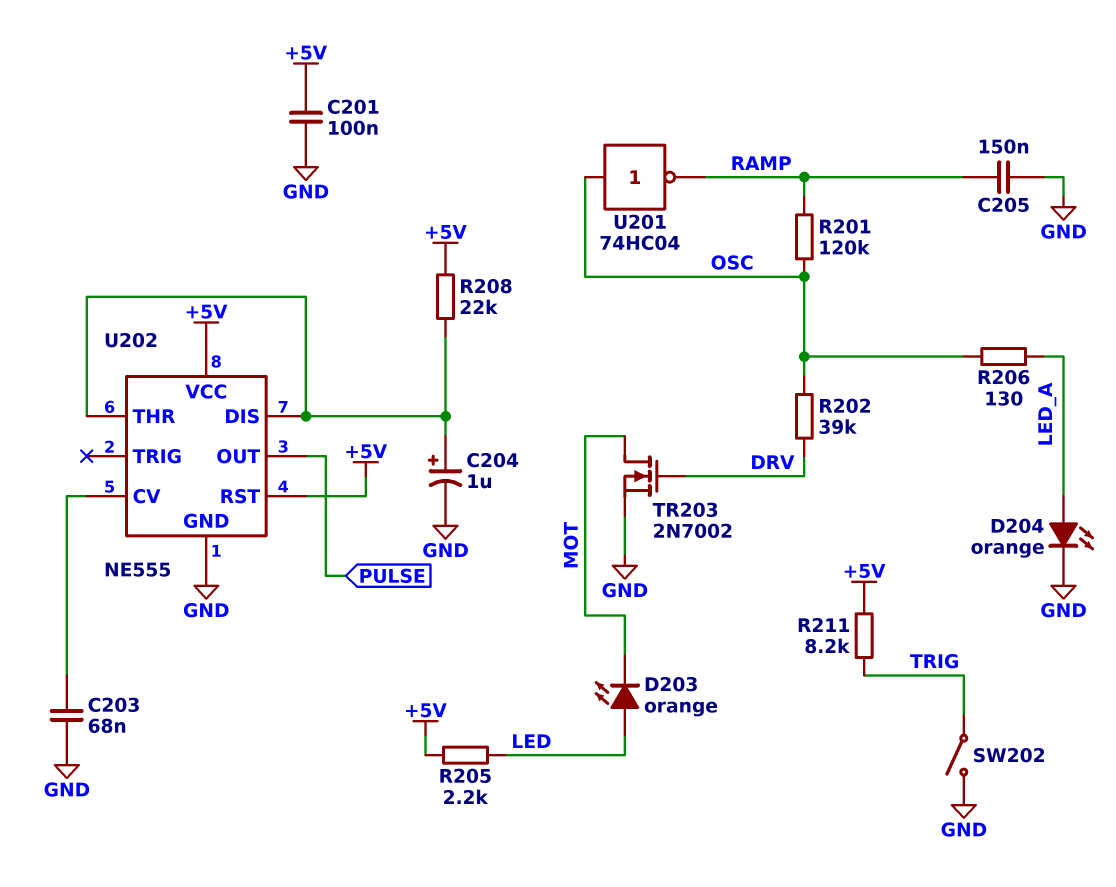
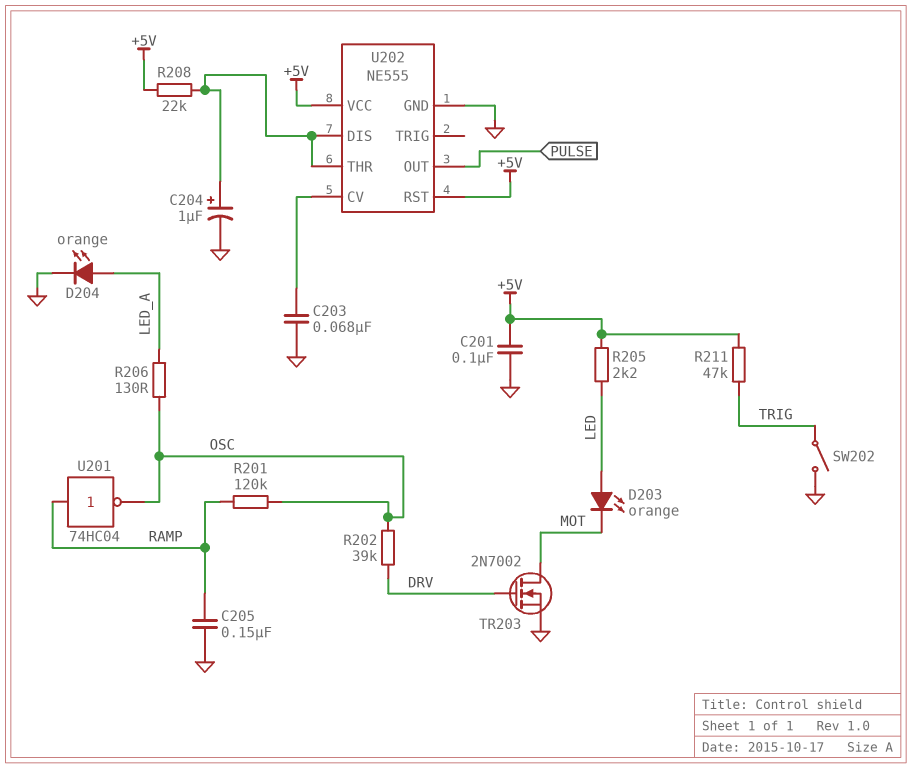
R211: 8.2k (+5V, TRIG) -> 47k (+5V, TRIG)
U201: NOT 74HC04 (in OSC, out RAMP) -> NOT 74HC04 (in RAMP, out OSC)

